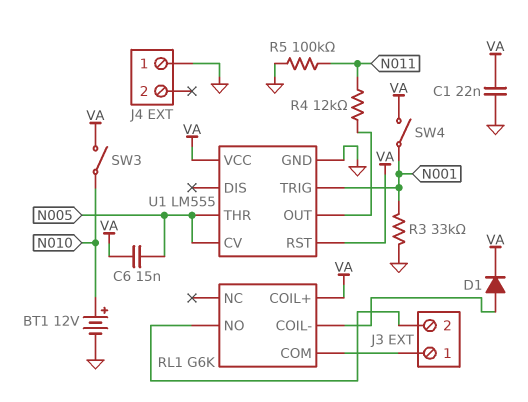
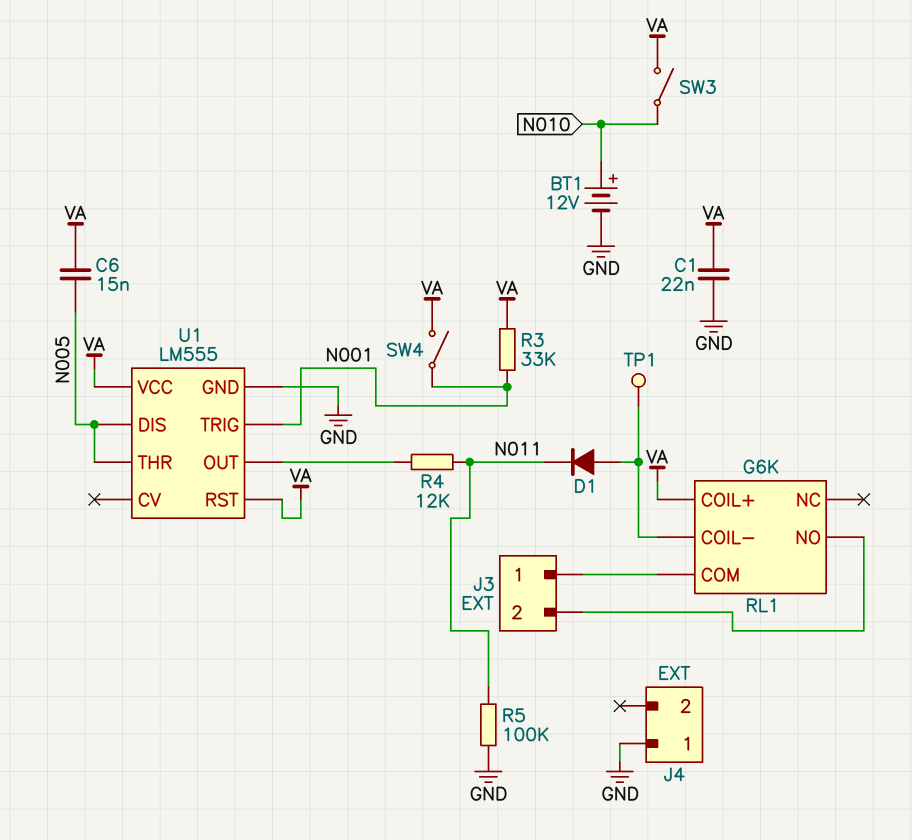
D1: diode (A RL1/COIL-, K VA) -> diode (A RL1/COIL-, K N011)
R3: 33k (GND, N001) -> 33k (N001, VA)
TP1: none -> test point (RL1/COIL-)
U1 pin CV: N005 -> none
U1 pin DIS: none -> N005

